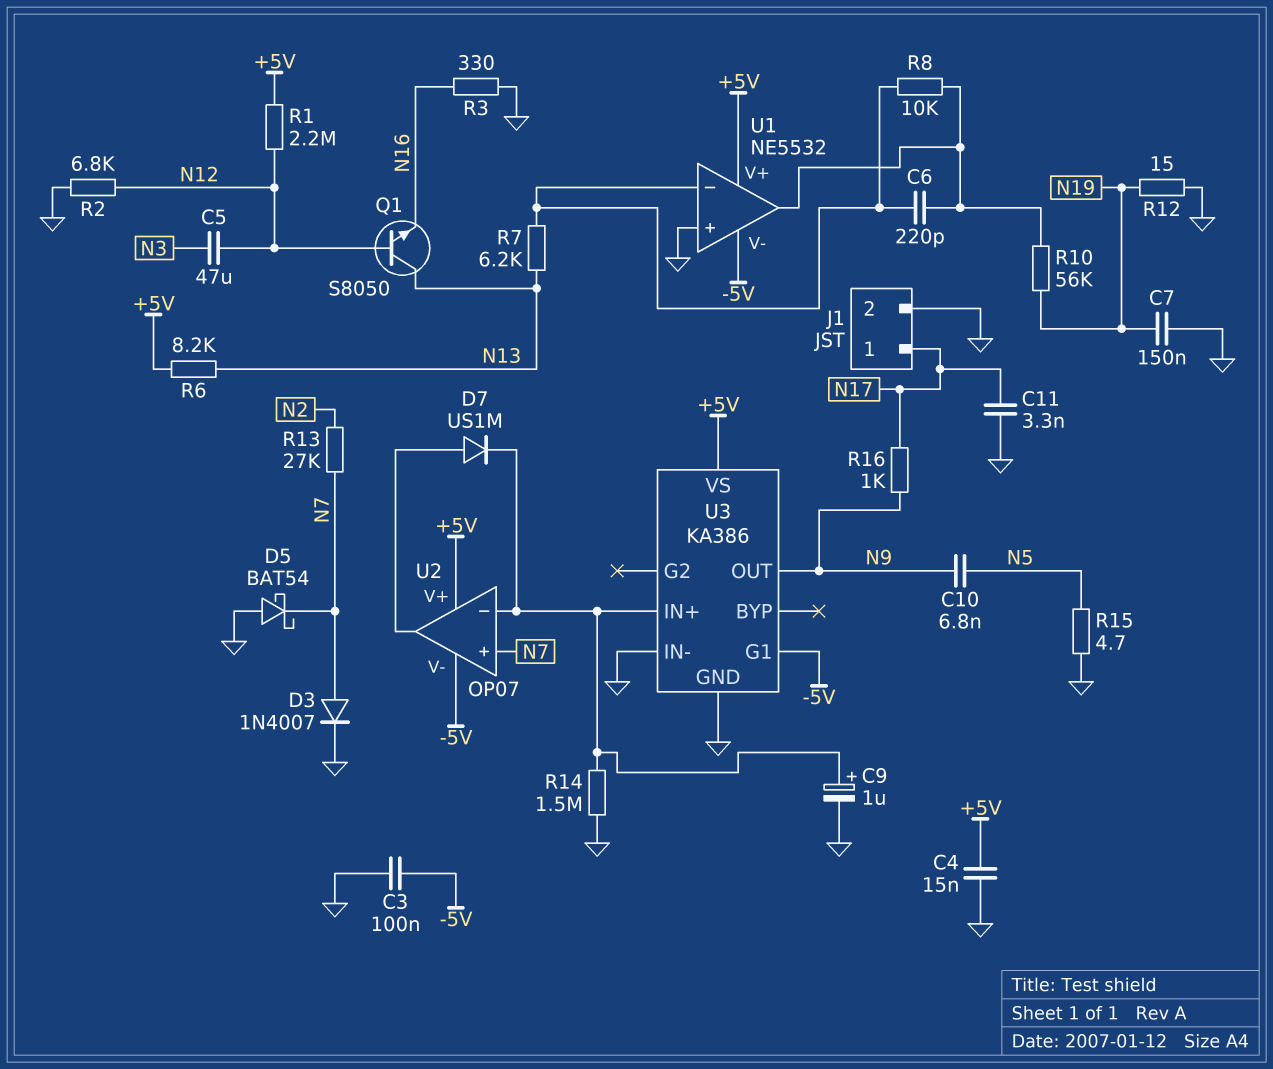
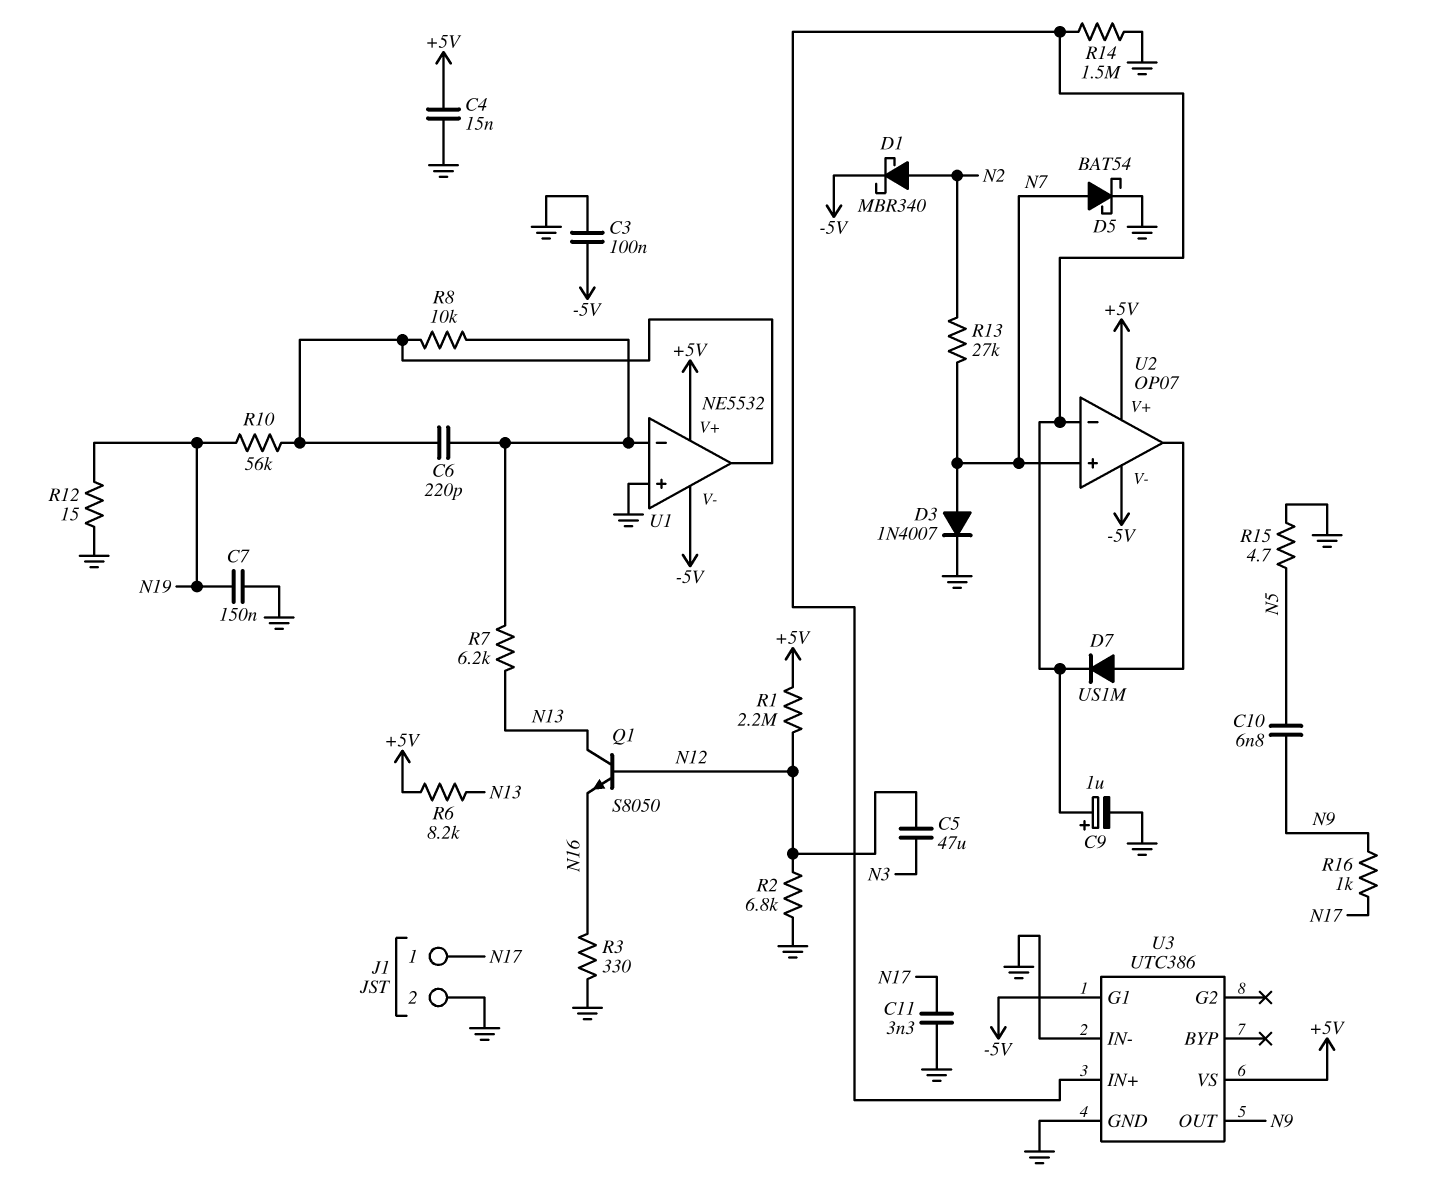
D1: none -> schottky MBR340 (A N2, K -5V)
D5: schottky BAT54 (A GND, K N7) -> schottky BAT54 (A N7, K GND)
U3: KA386 -> UTC386

